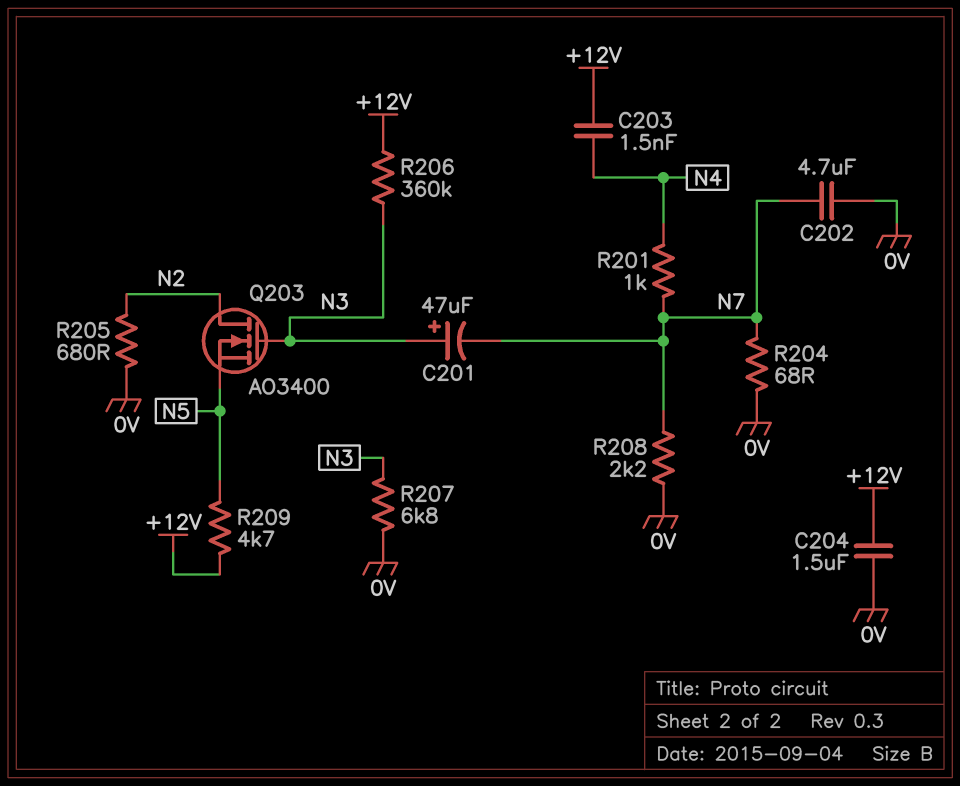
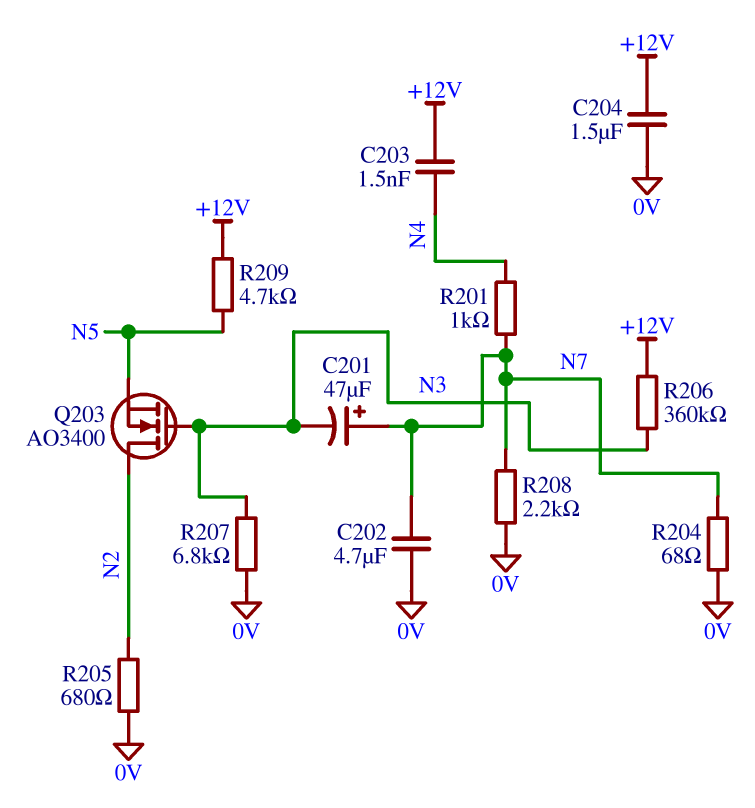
C201: 47uF (plus N3, minus N7) -> 47uF (plus N7, minus N3)

